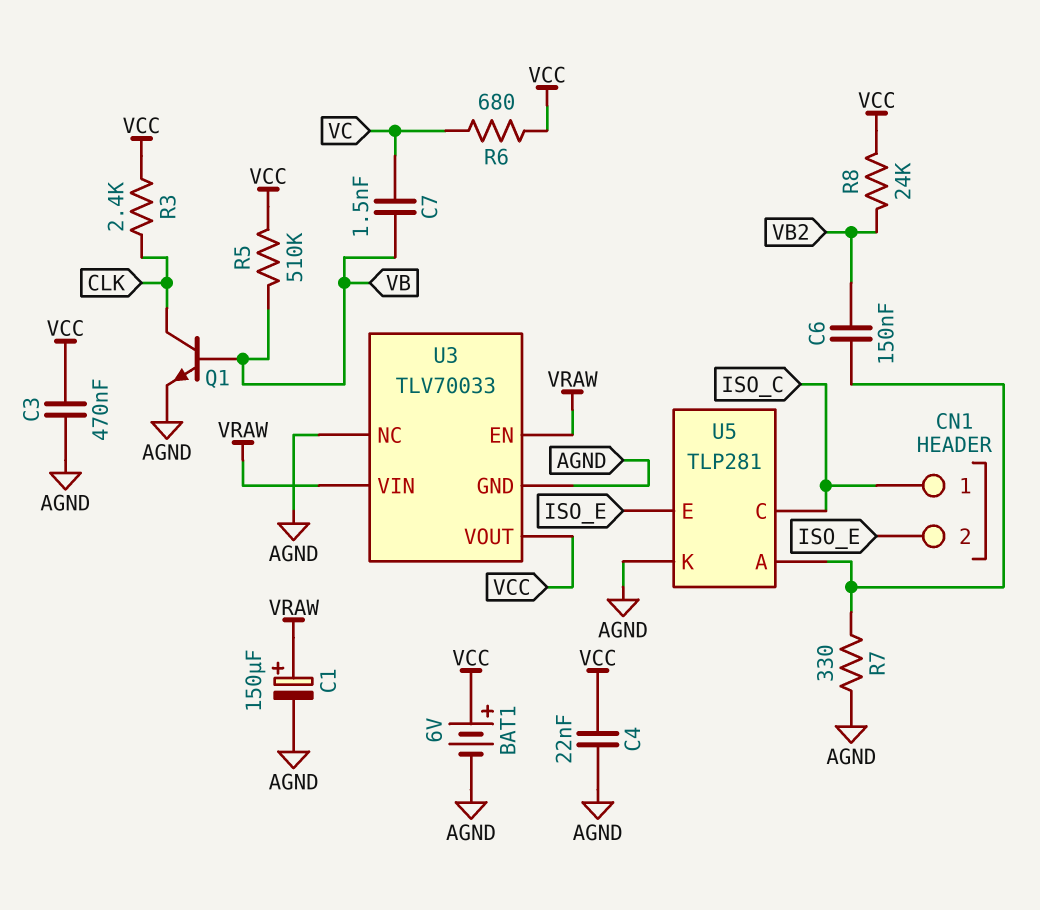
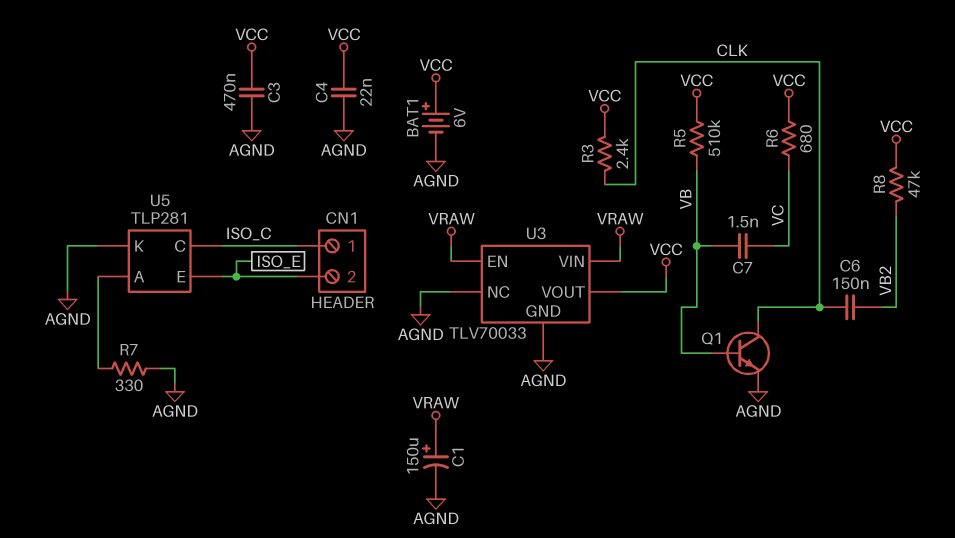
C6: 150nF (U5/A, VB2) -> 150nF (CLK, VB2)
R8: 24k (VB2, VCC) -> 47k (VB2, VCC)

